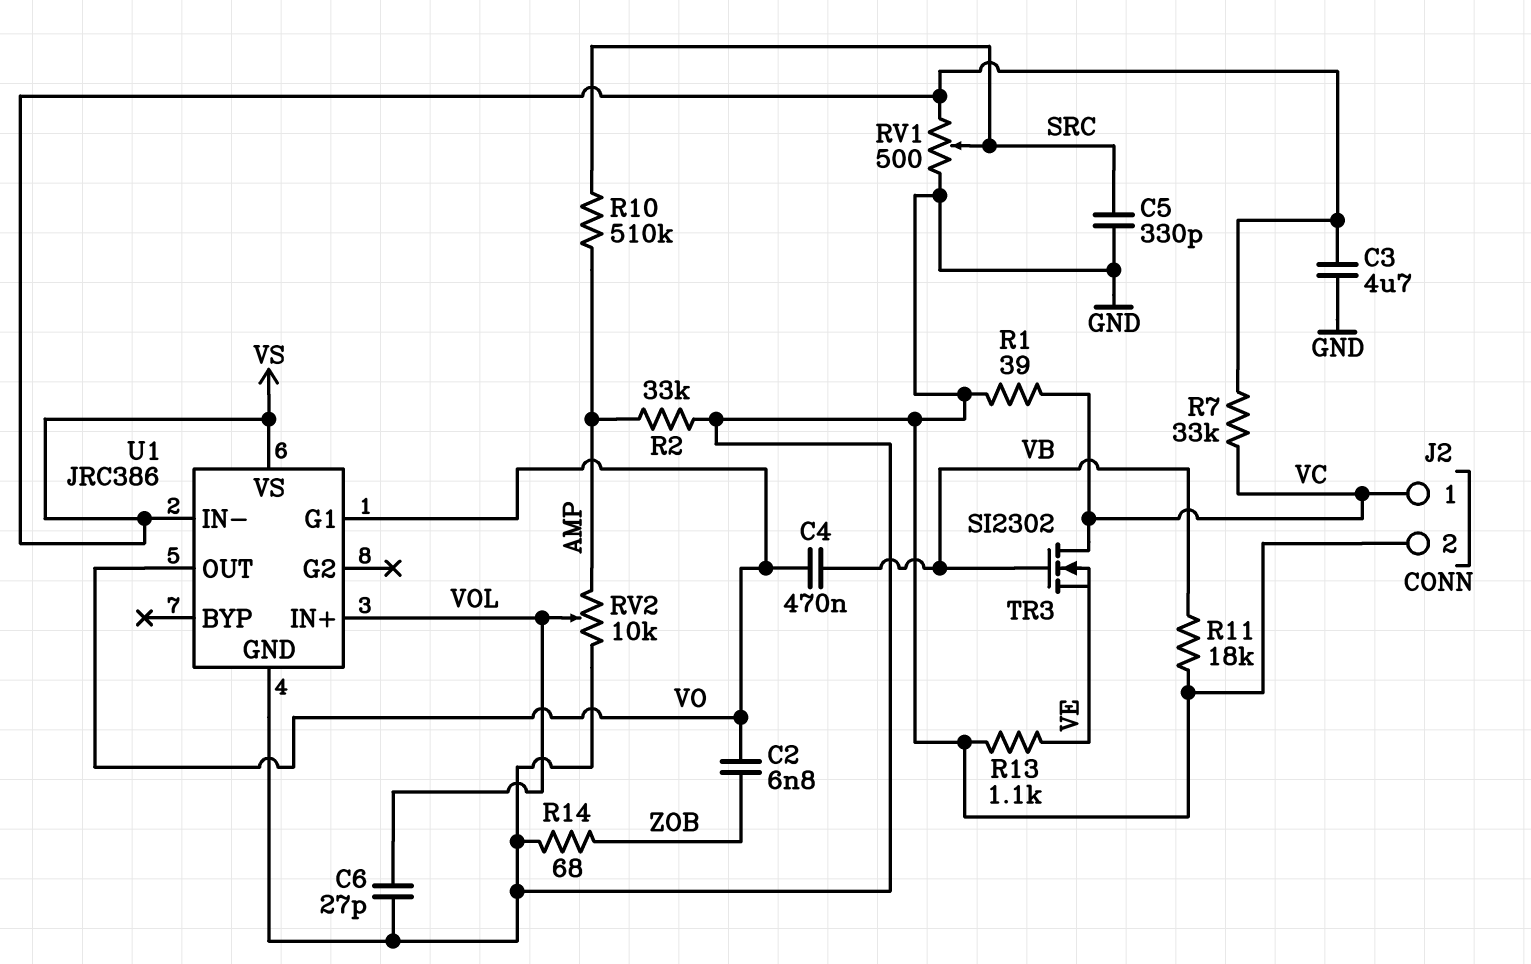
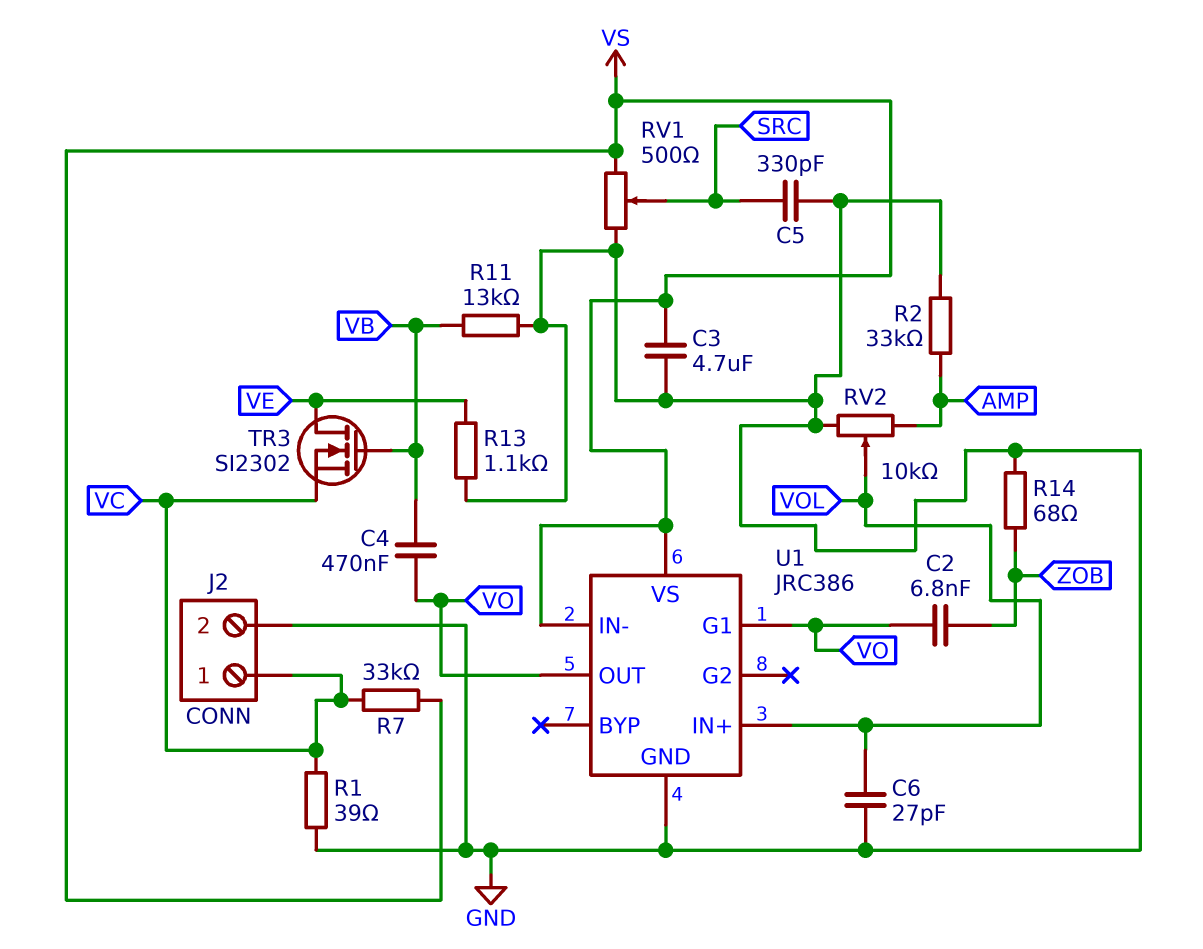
R10: 510k (AMP, SRC) -> none
R11: 18k (GND, VB) -> 13k (GND, VB)
TR3: NMOS SI2302 (G VB, D VC, S VE) -> NMOS SI2302 (G VB, D VE, S VC)

